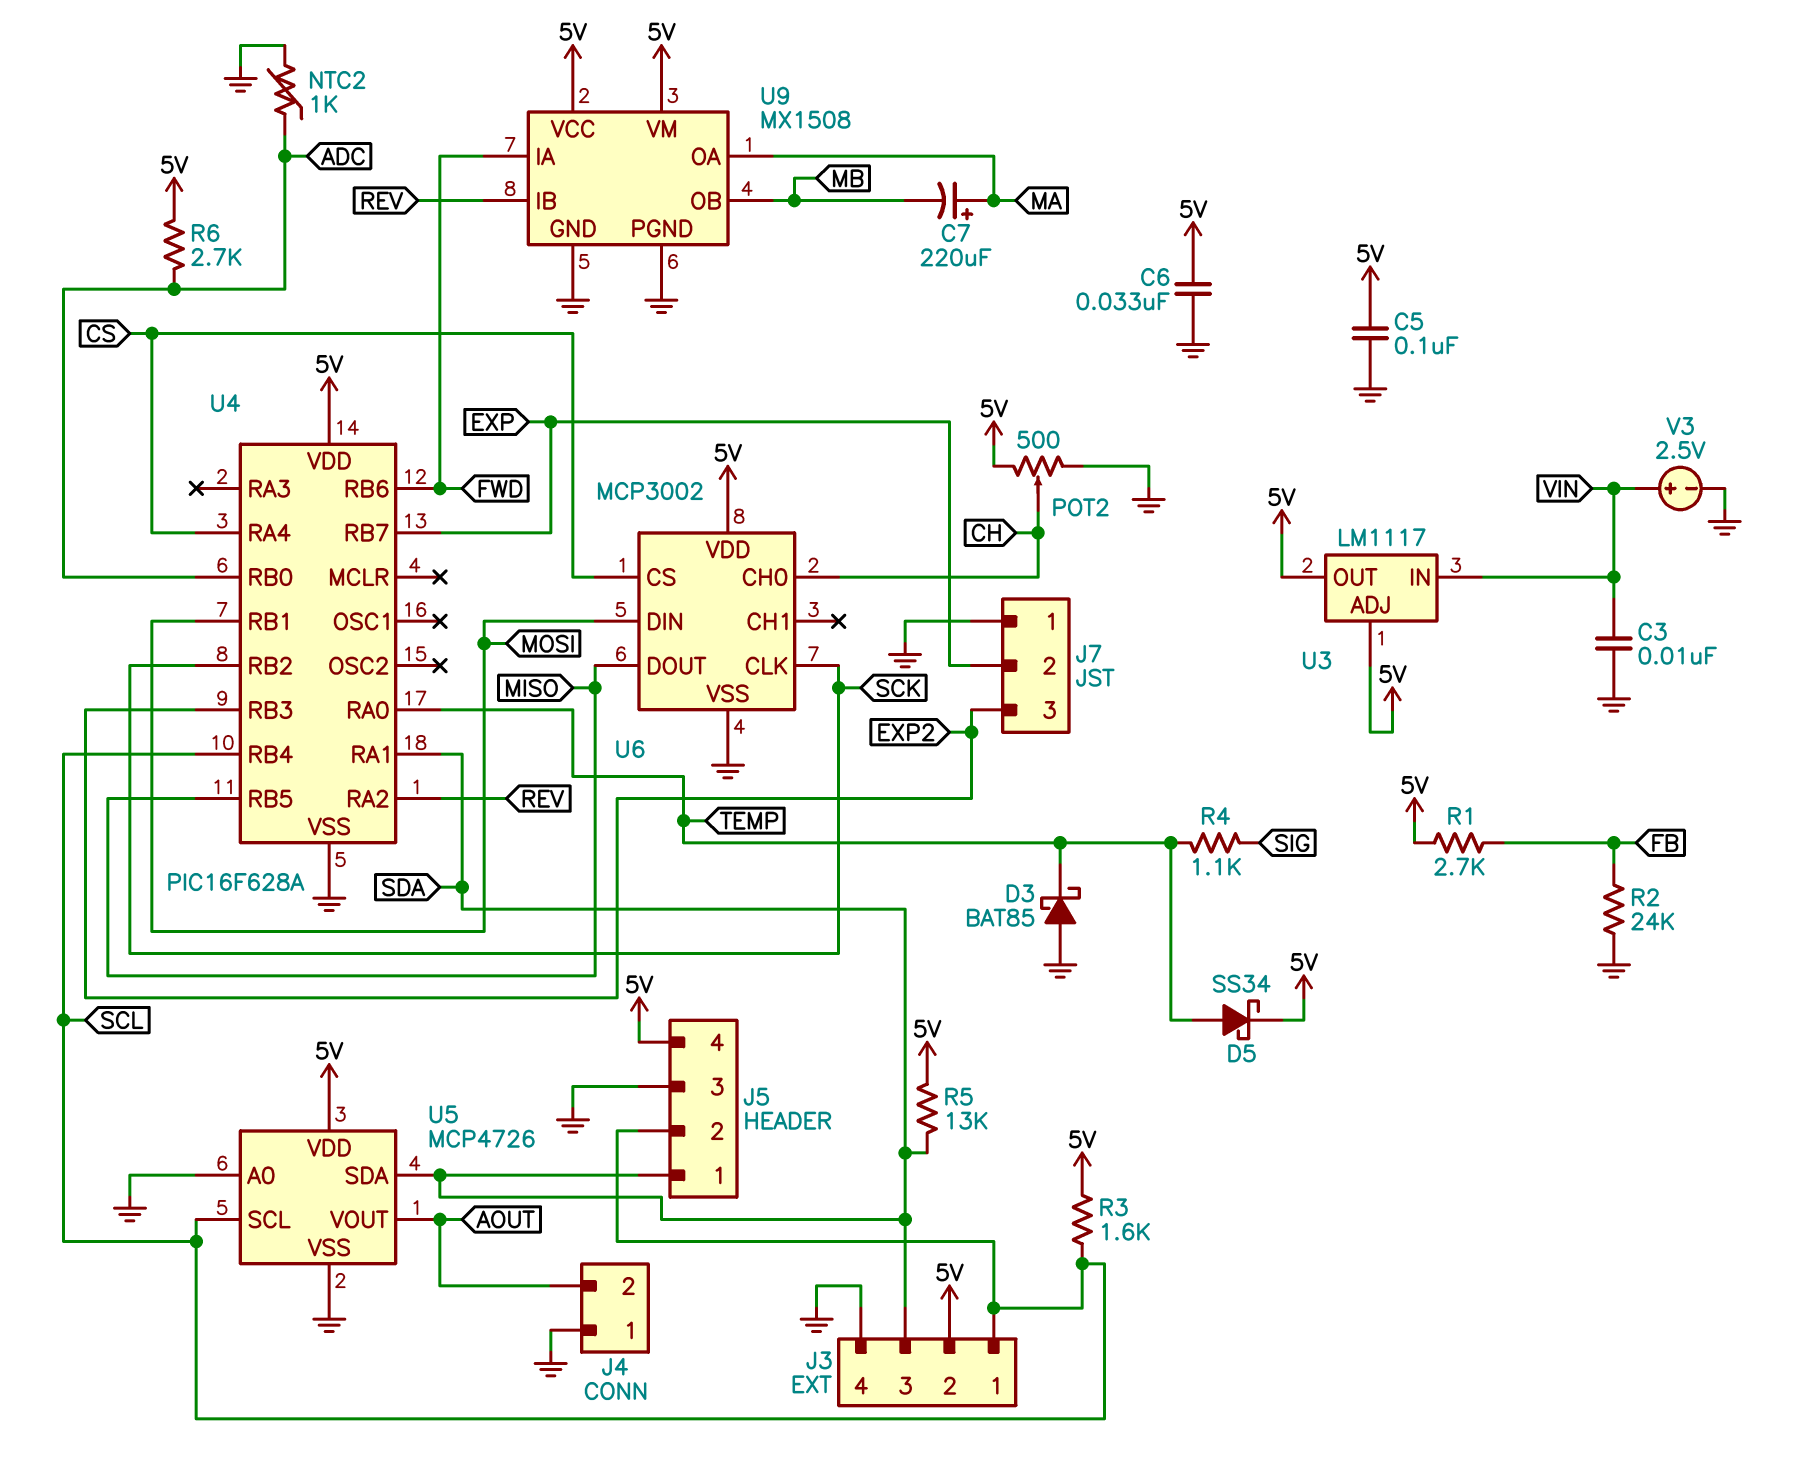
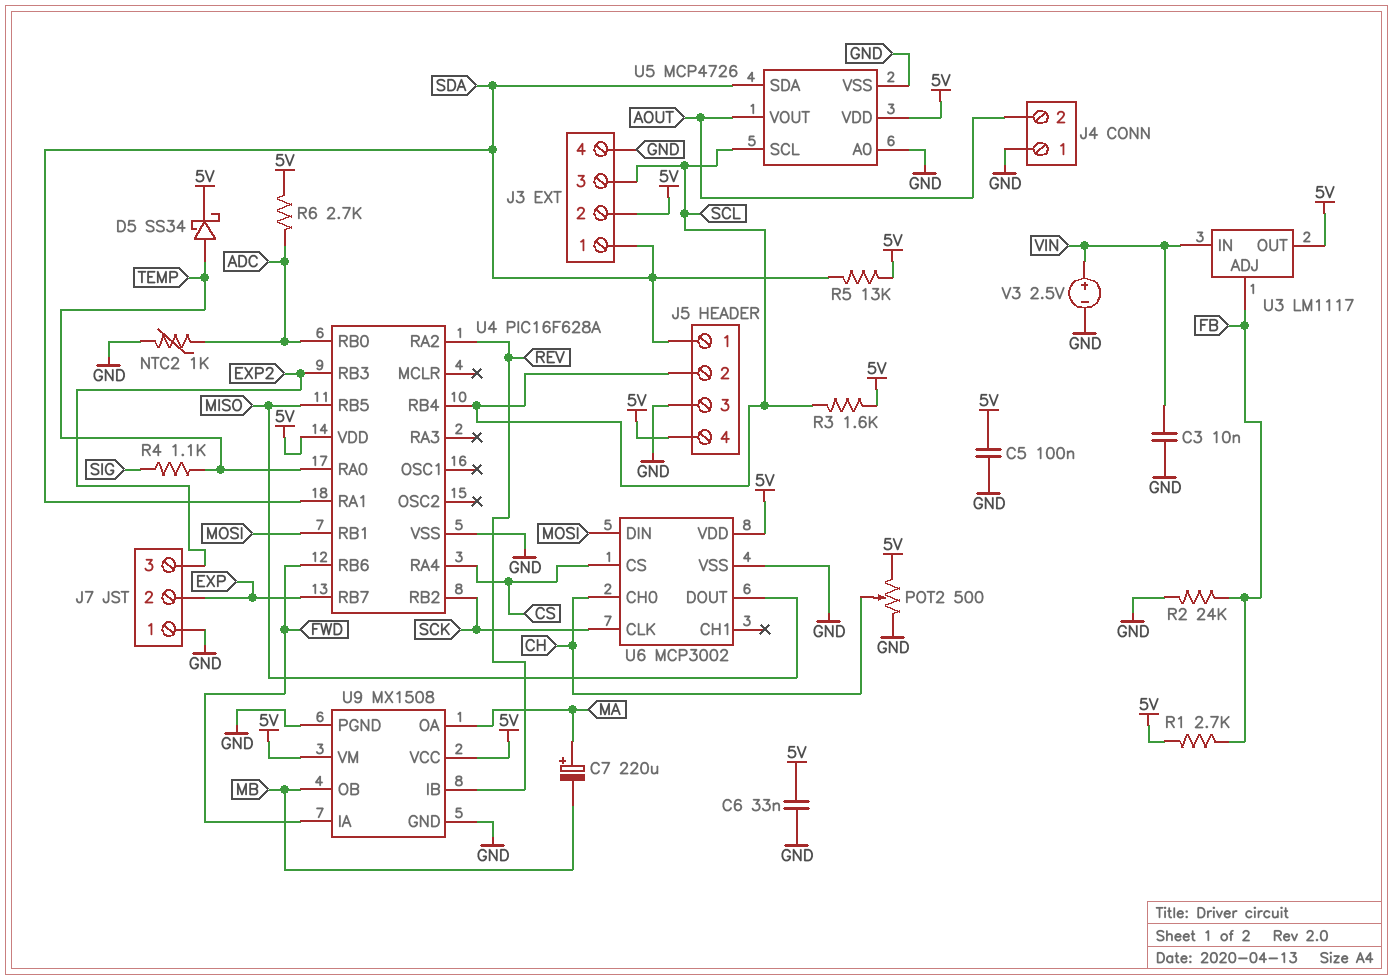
D3: schottky BAT85 (A GND, K TEMP) -> none
J3 pin 1: SCL -> SDA
J3 pin 3: SDA -> SCL
U3 pin ADJ: 5V -> FB

